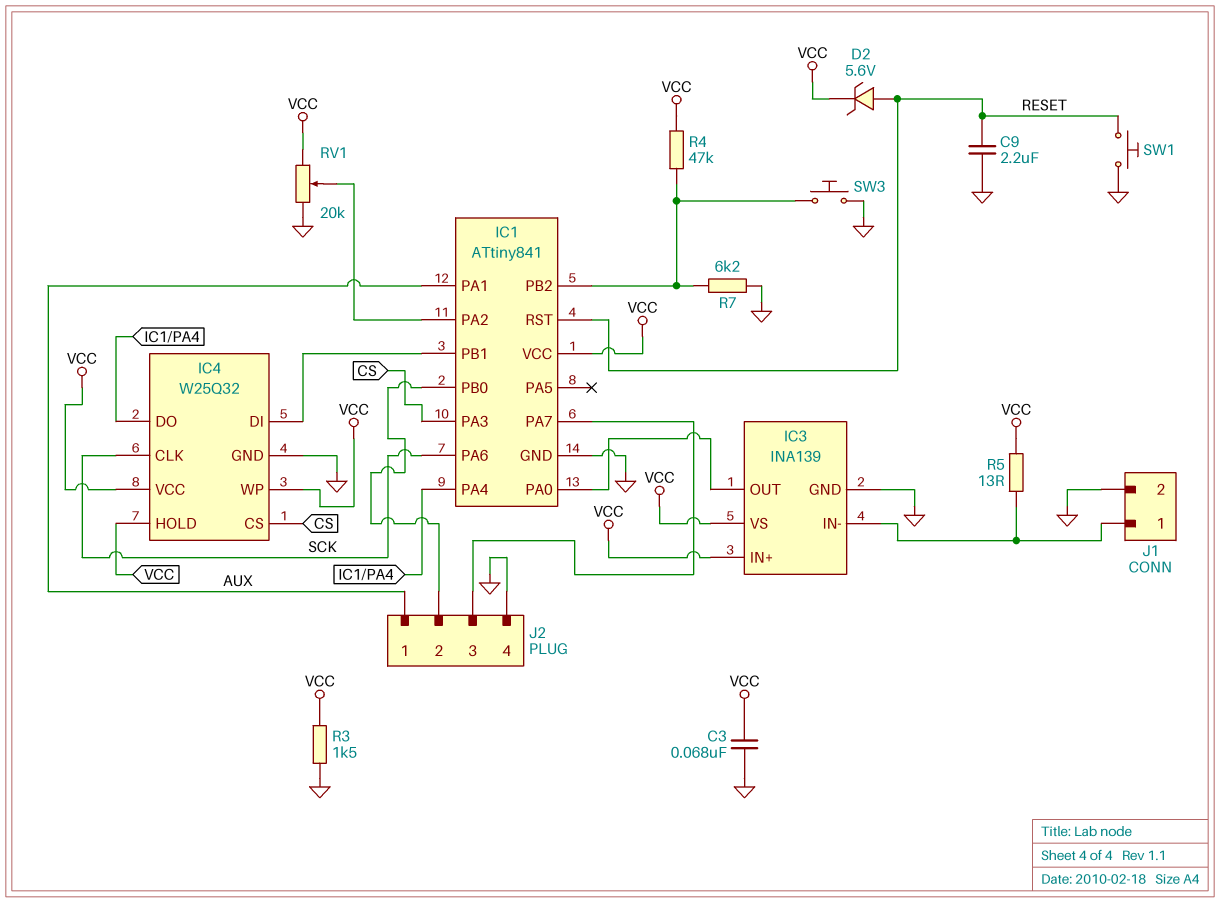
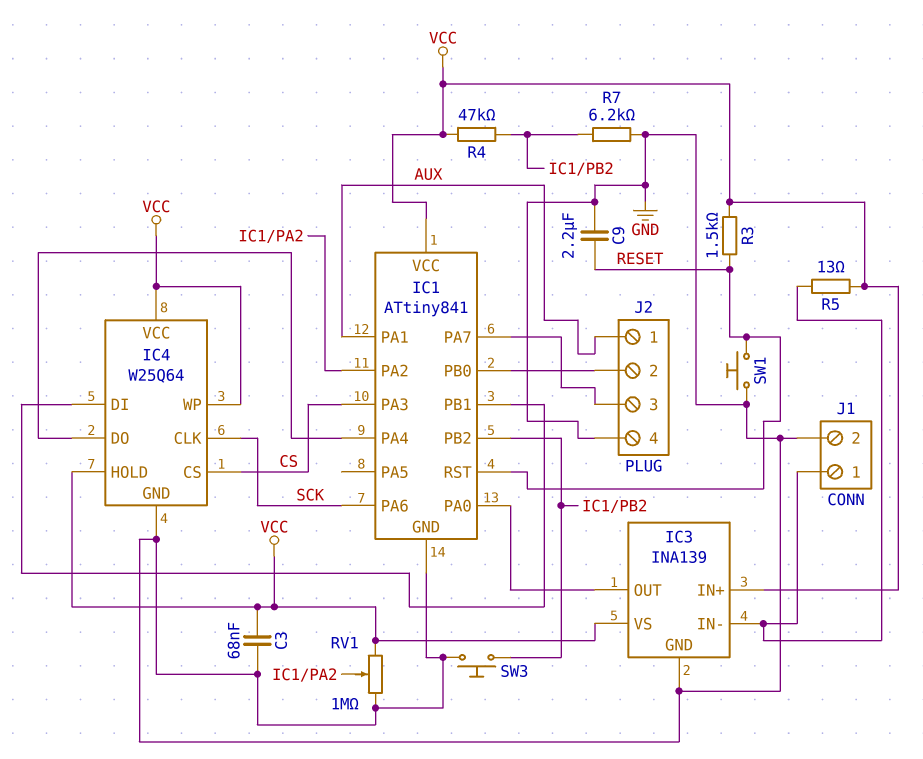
D2: zener 5.6V (A RESET, K VCC) -> none
IC4: W25Q32 -> W25Q64
R3: 1.5k (GND, VCC) -> 1.5k (RESET, VCC)
RV1: 20k (GND, VCC, wiper IC1/PA2) -> 1M (GND, VCC, wiper IC1/PA2)

